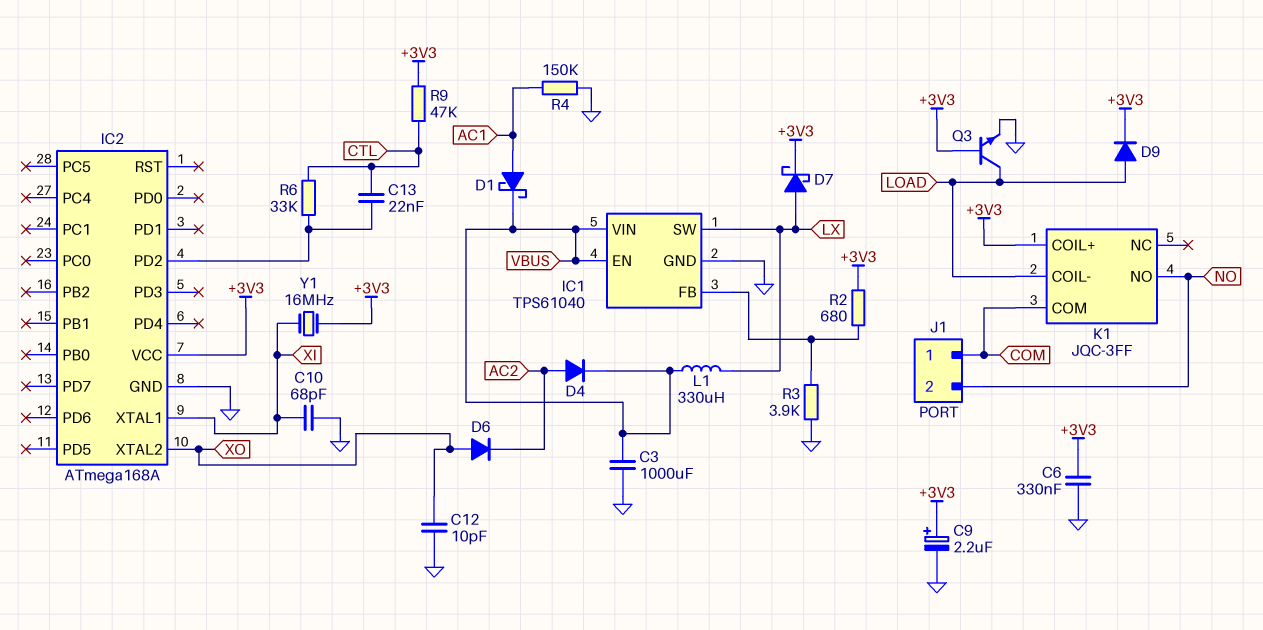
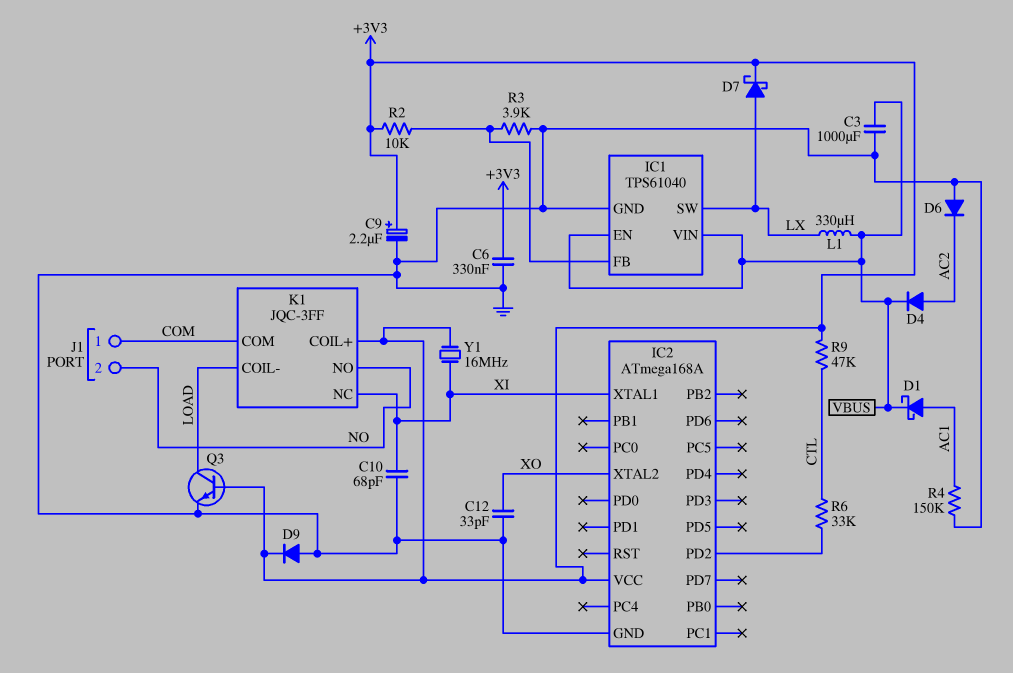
C12: 10pF (GND, XO) -> 33pF (GND, XO)
C13: 22nF (CTL, IC2/PD2) -> none
D6: diode (A XO, K AC2) -> diode (A GND, K AC2)
D9: diode (A LOAD, K +3V3) -> diode (A GND, K +3V3)
K1 pin NC: none -> XI
R2: 680 (+3V3, IC1/FB) -> 10k (+3V3, IC1/FB)

